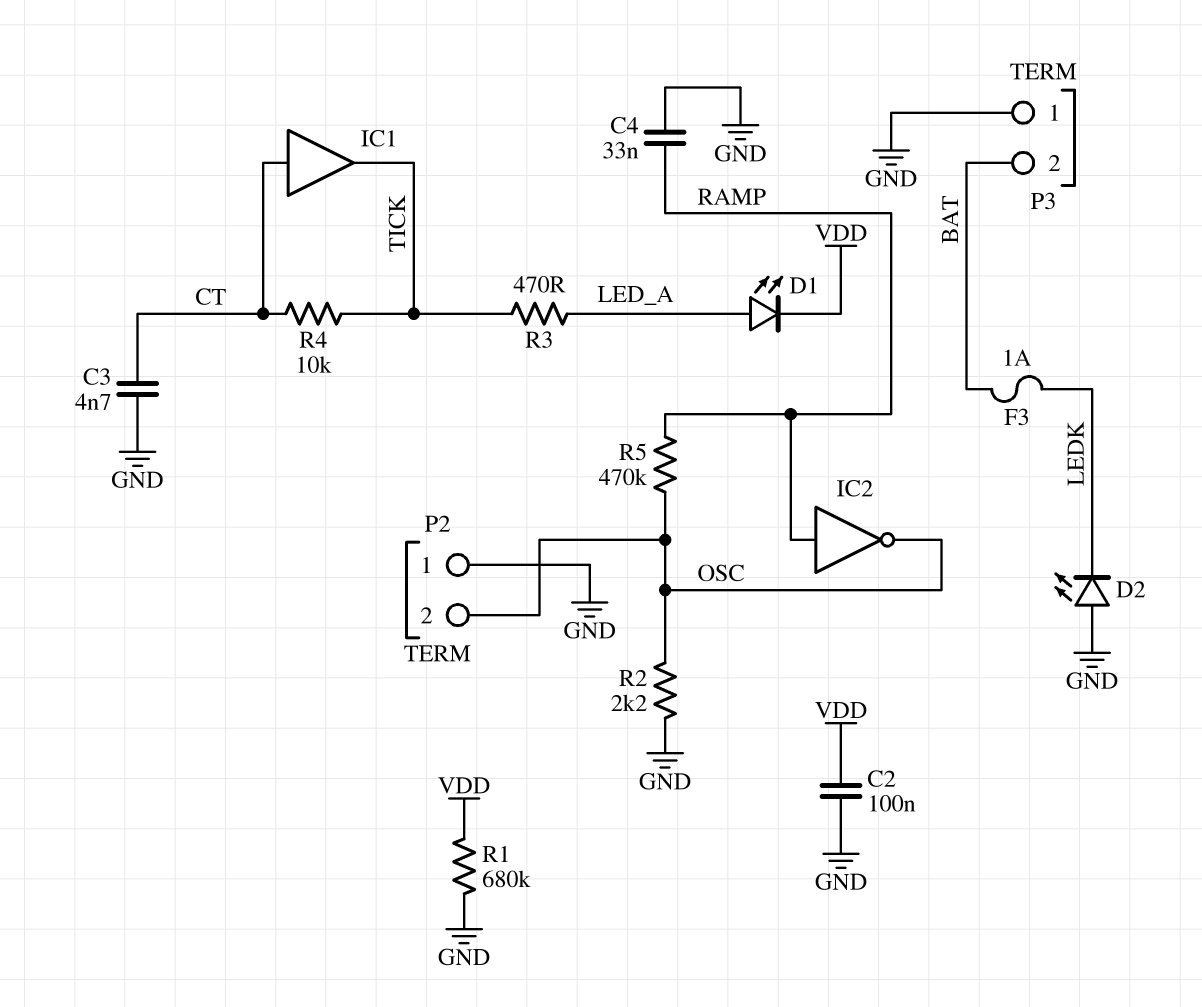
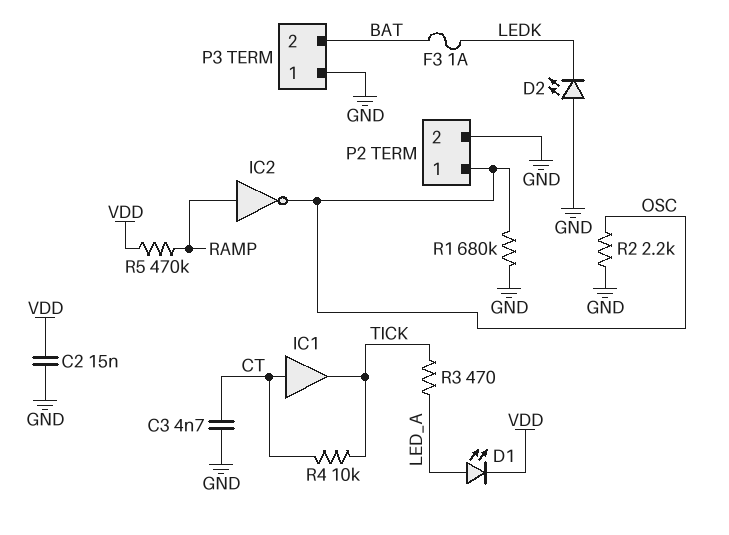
C2: 100nF (GND, VDD) -> 15nF (GND, VDD)
C4: 33nF (GND, RAMP) -> none
P2 pin 1: GND -> OSC
P2 pin 2: OSC -> GND
R1: 680k (GND, VDD) -> 680k (GND, OSC)
R5: 470k (OSC, RAMP) -> 470k (RAMP, VDD)

